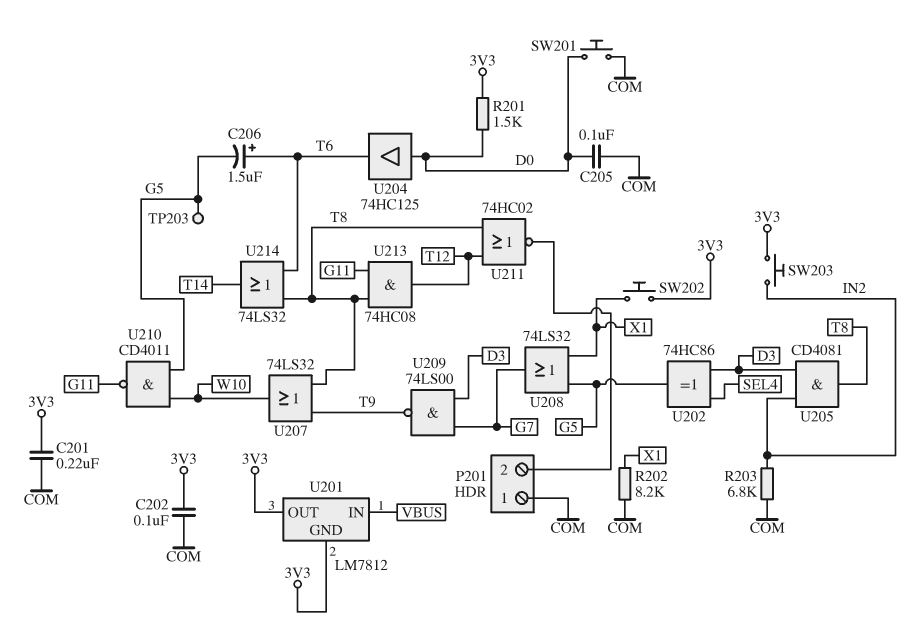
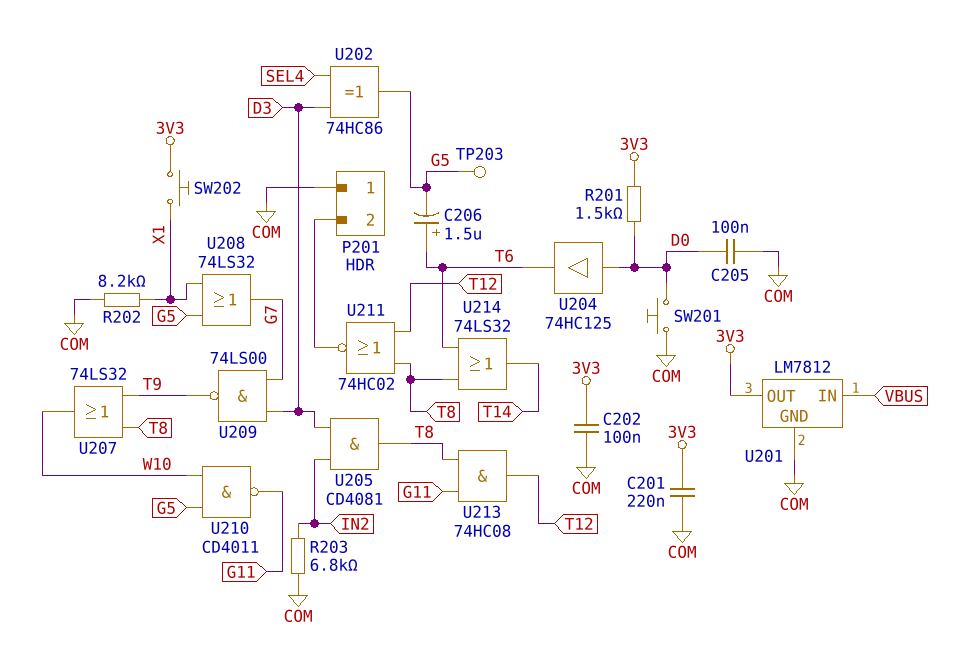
SW203: button (3V3, IN2) -> none
U201 pin GND: 3V3 -> COM

